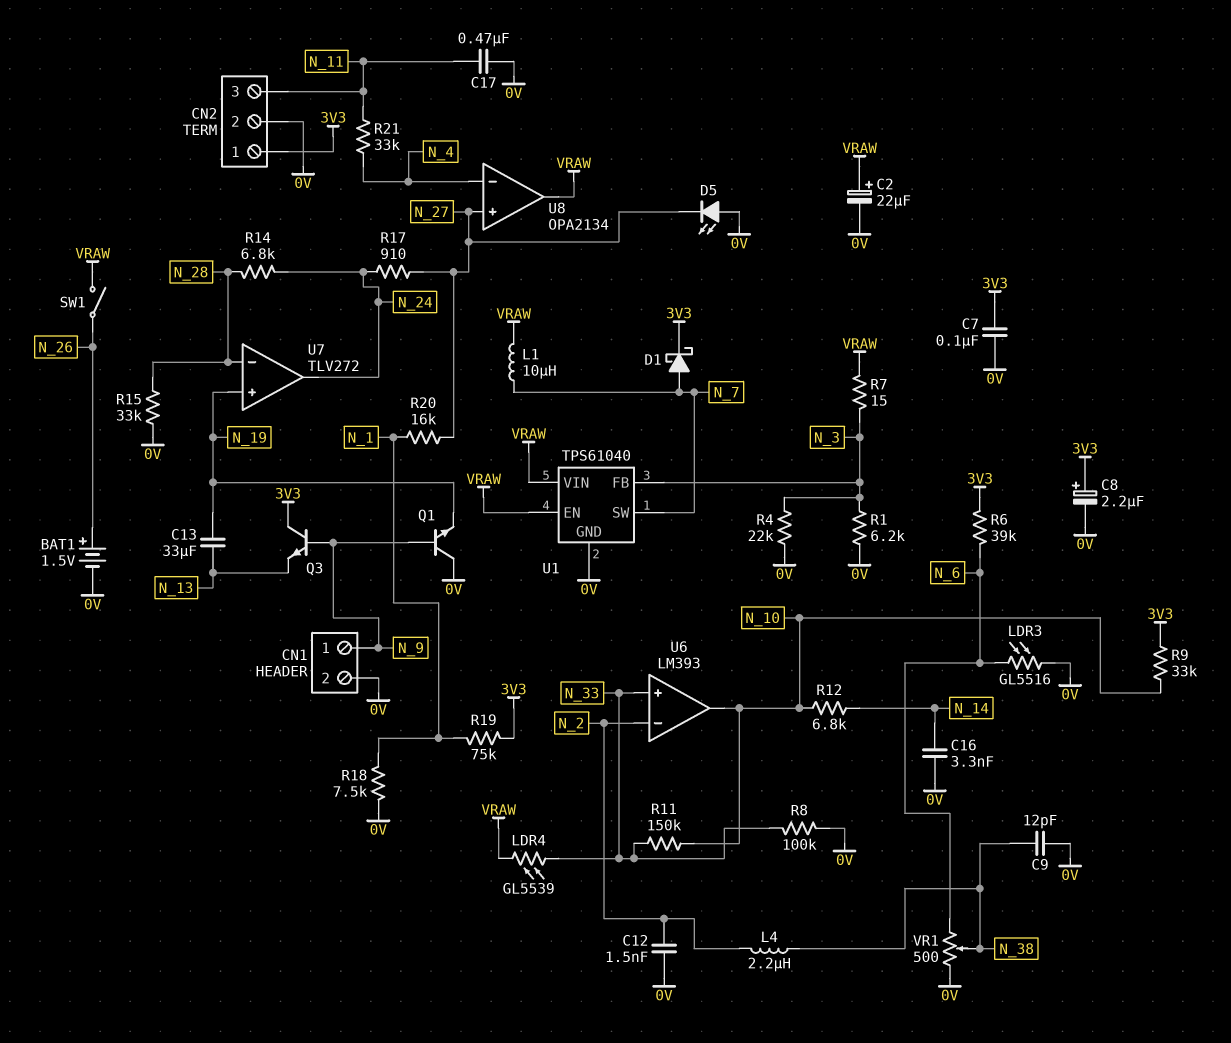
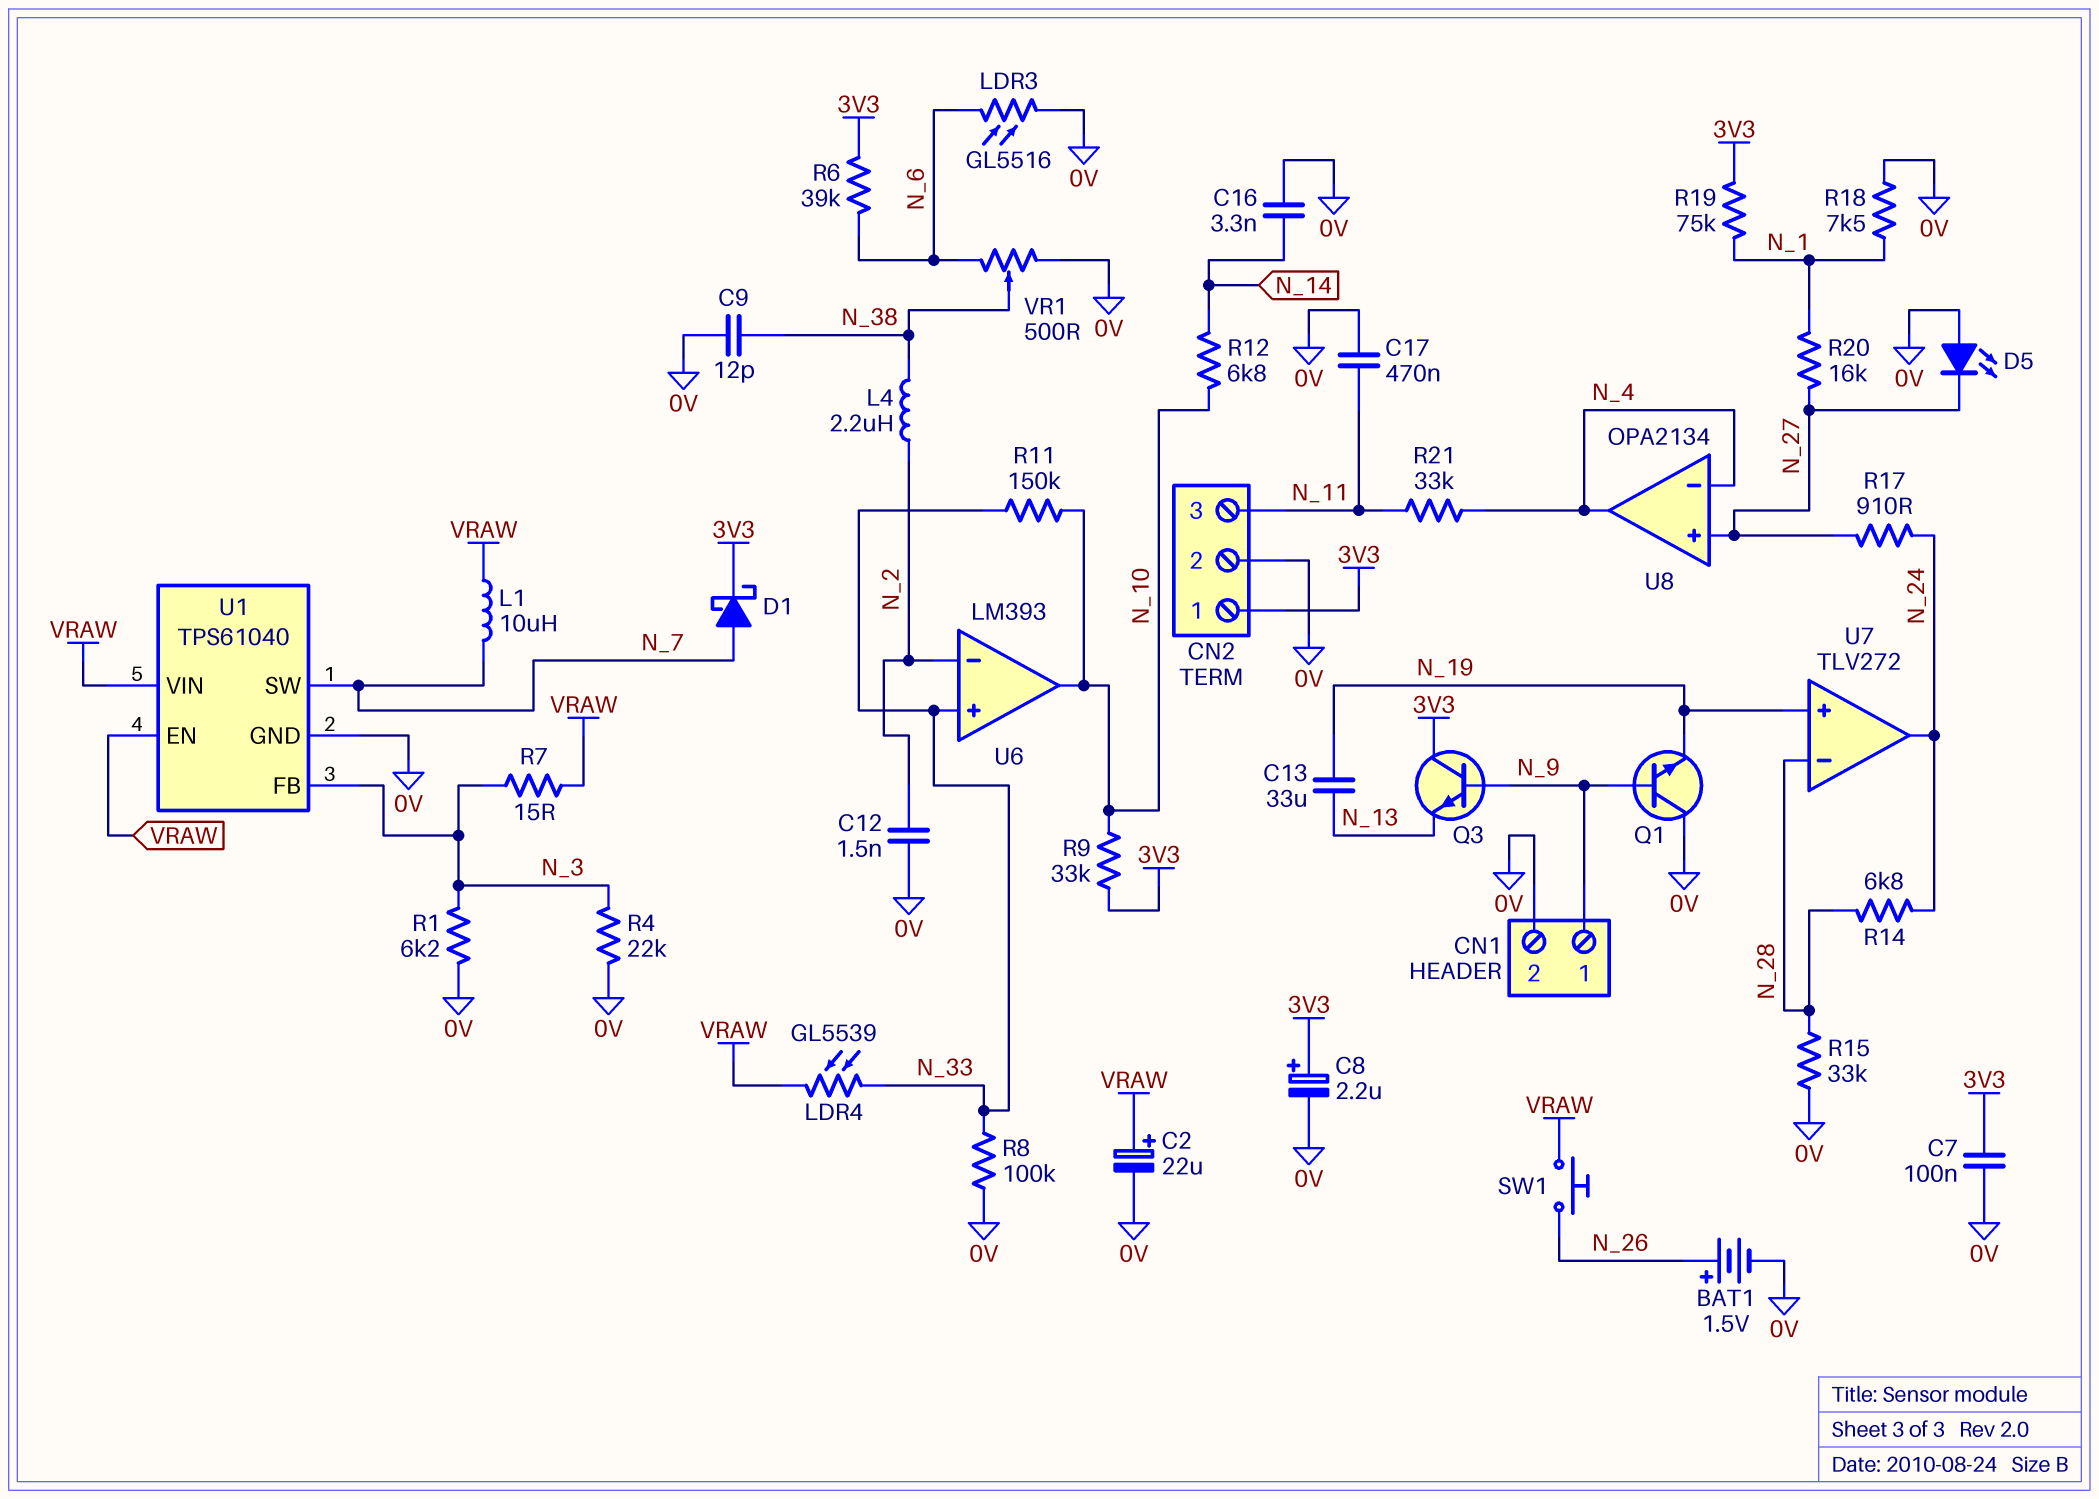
SW1: switch (N_26, VRAW) -> button (N_26, VRAW)
U8 pin out: VRAW -> N_4

